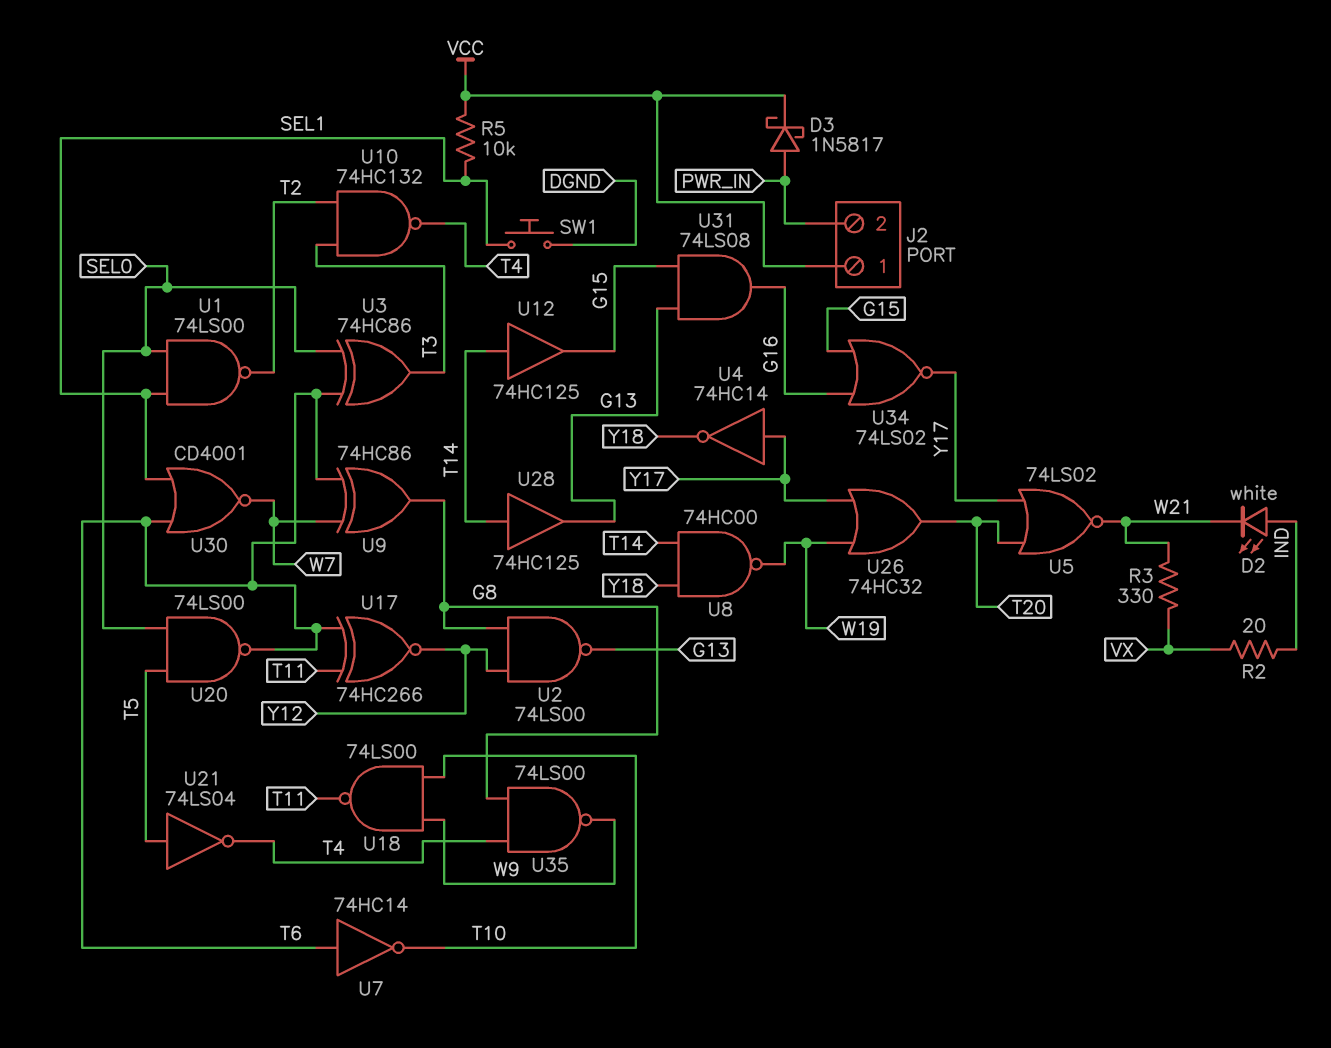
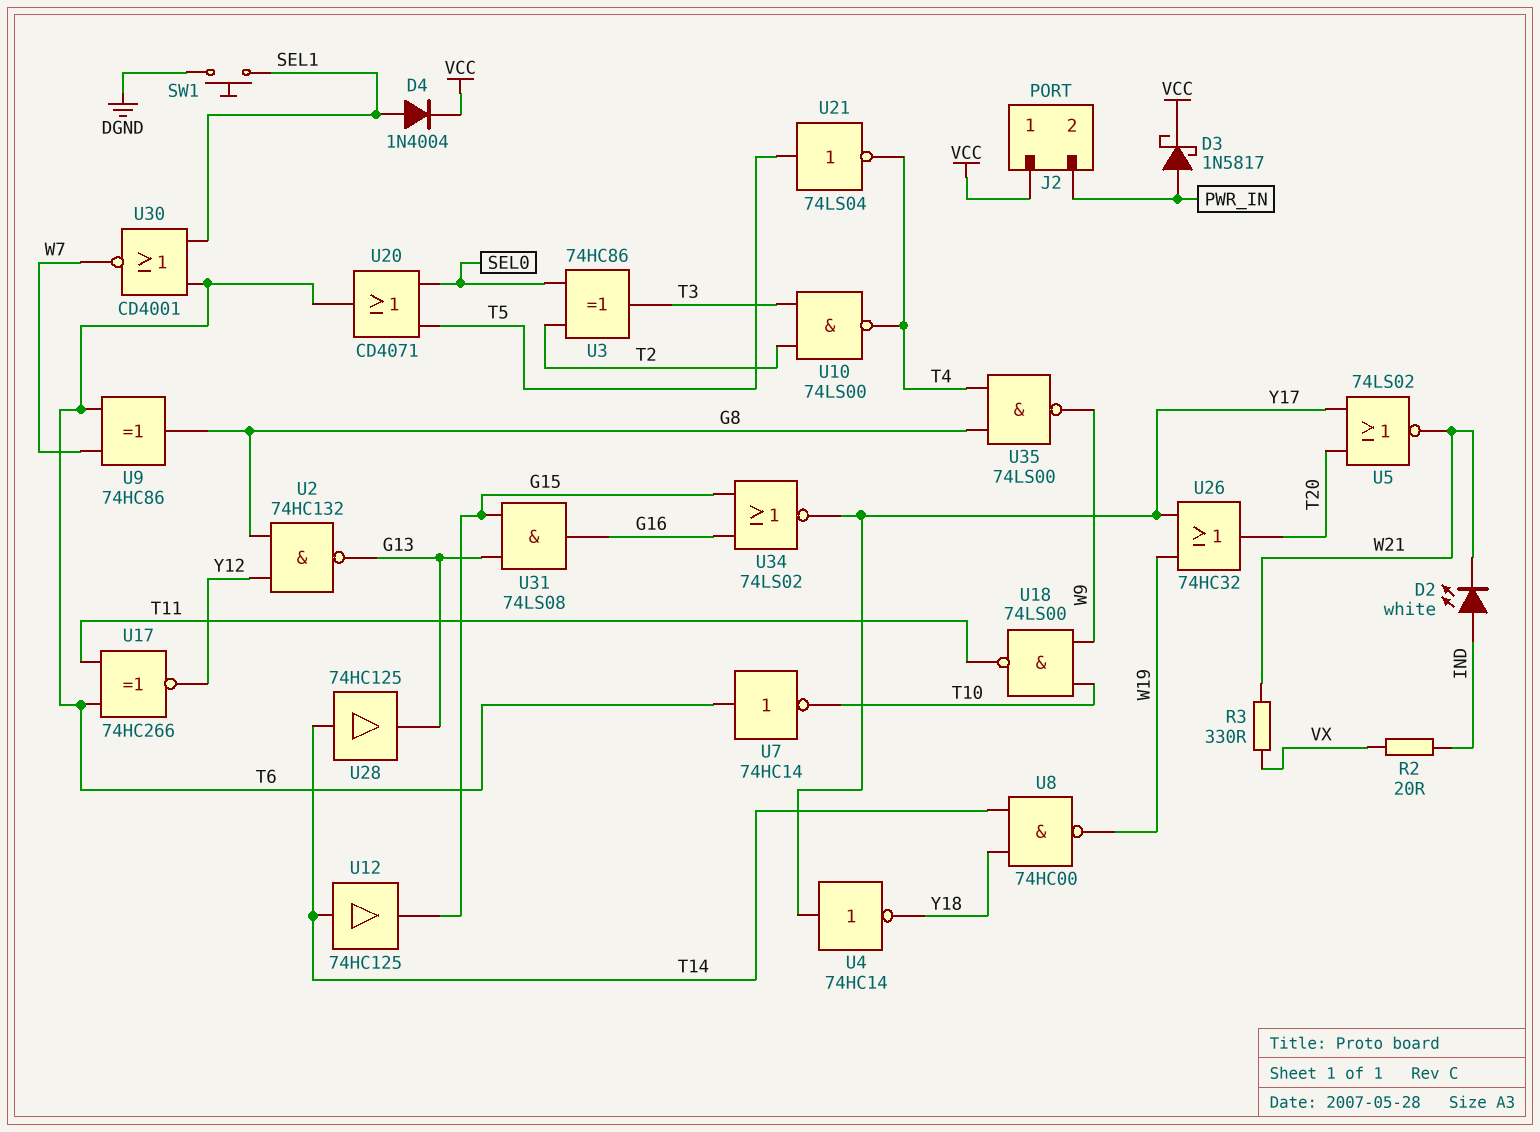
D4: none -> diode 1N4004 (A SEL1, K VCC)
R5: 10k (SEL1, VCC) -> none
U1: NAND 74LS00 (in SEL0, in SEL1, out T2) -> none
U2: NAND 74LS00 (in G8, in Y12, out G13) -> NAND 74HC132 (in G8, in Y12, out G13)
U3: XOR 74HC86 (in SEL0, in T6, out T3) -> XOR 74HC86 (in SEL0, in T2, out T3)
U10: NAND 74HC132 (in T2, in T3, out T4) -> NAND 74LS00 (in T2, in T3, out T4)
U20: NAND 74LS00 (in SEL0, in T5, out T6) -> OR CD4071 (in SEL0, in T5, out T6)

